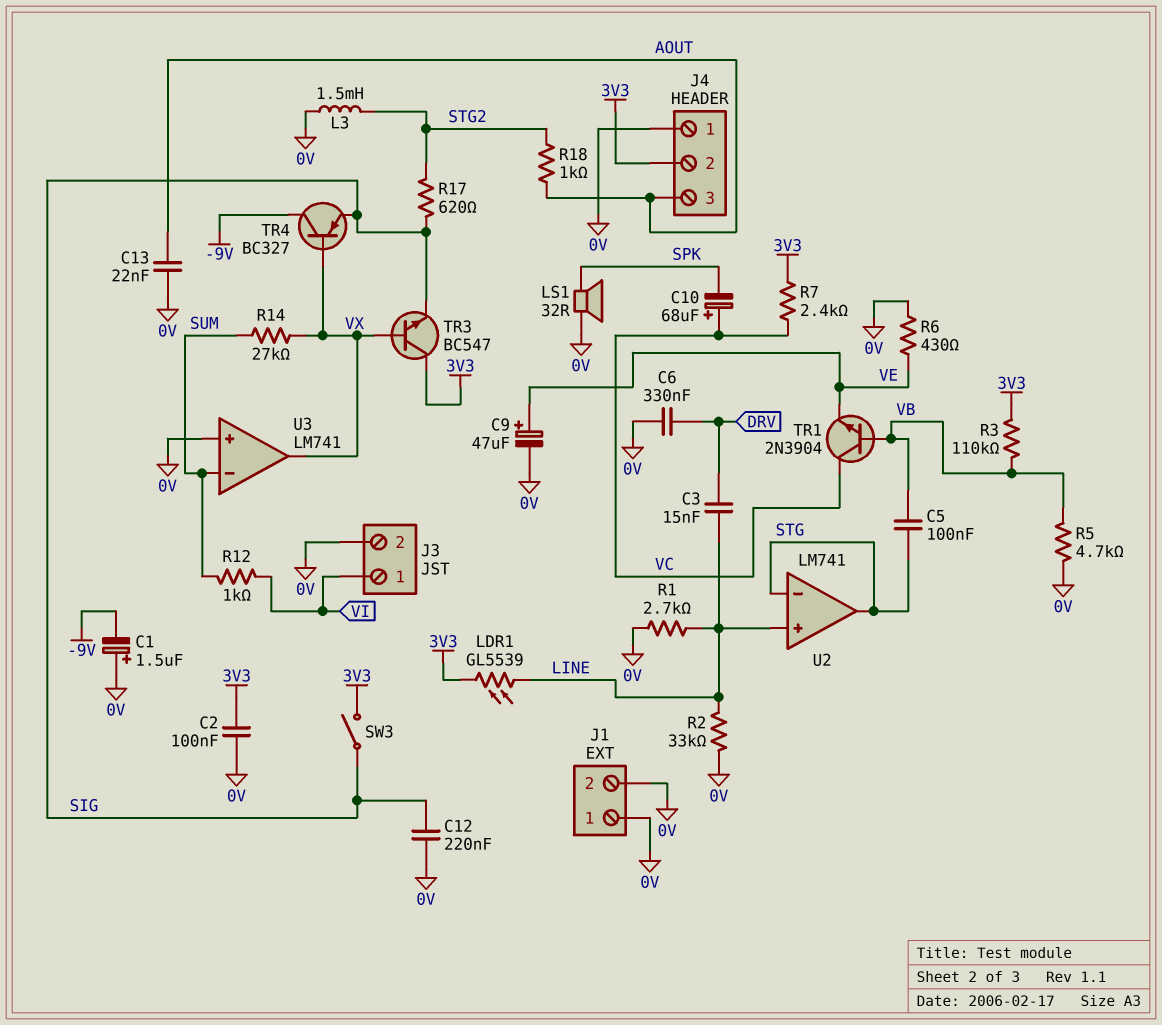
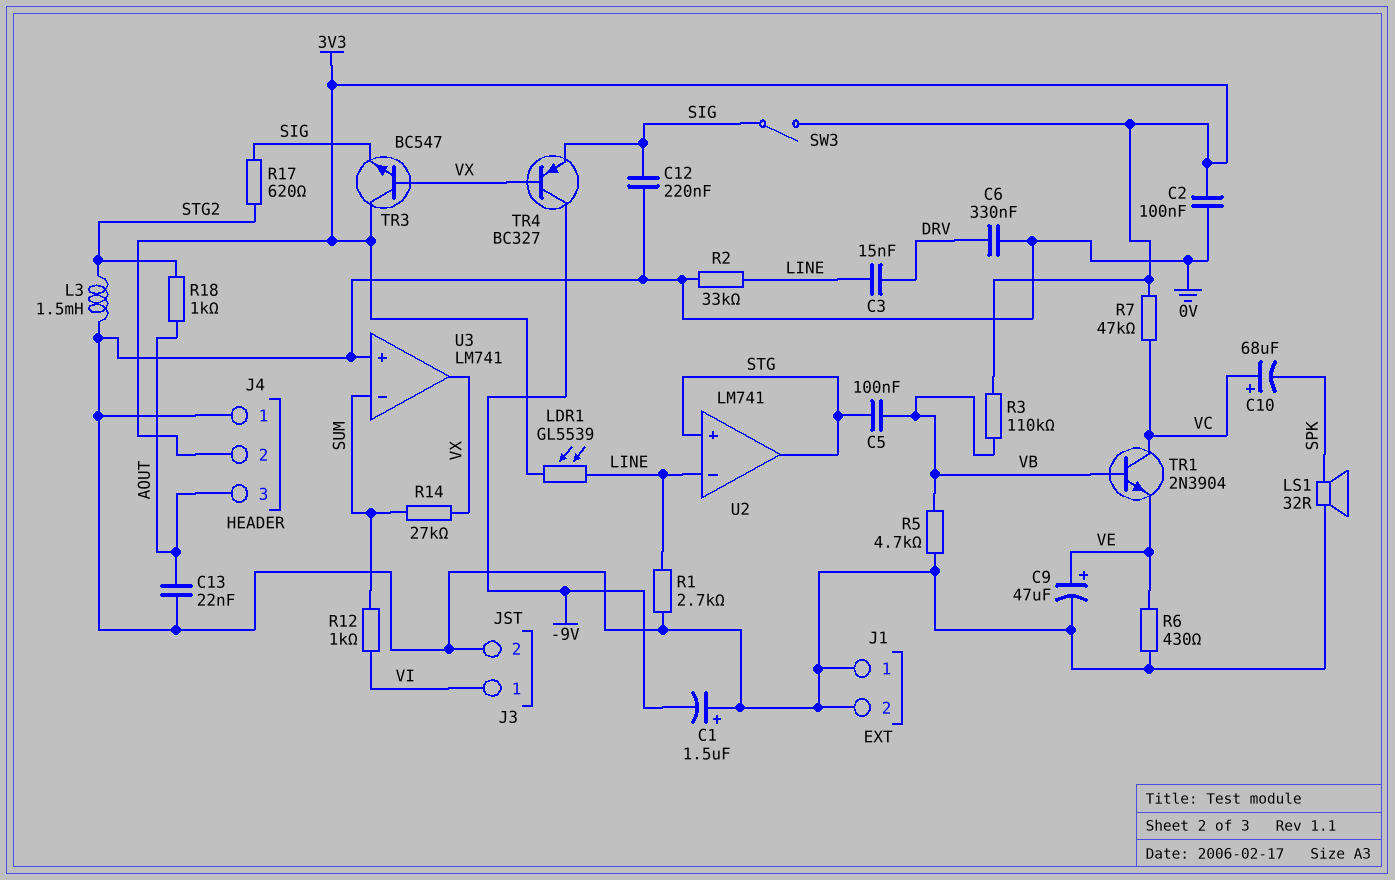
R7: 2.4k (3V3, VC) -> 47k (3V3, VC)
U2 pin in+: LINE -> STG
U2 pin in-: STG -> LINE

